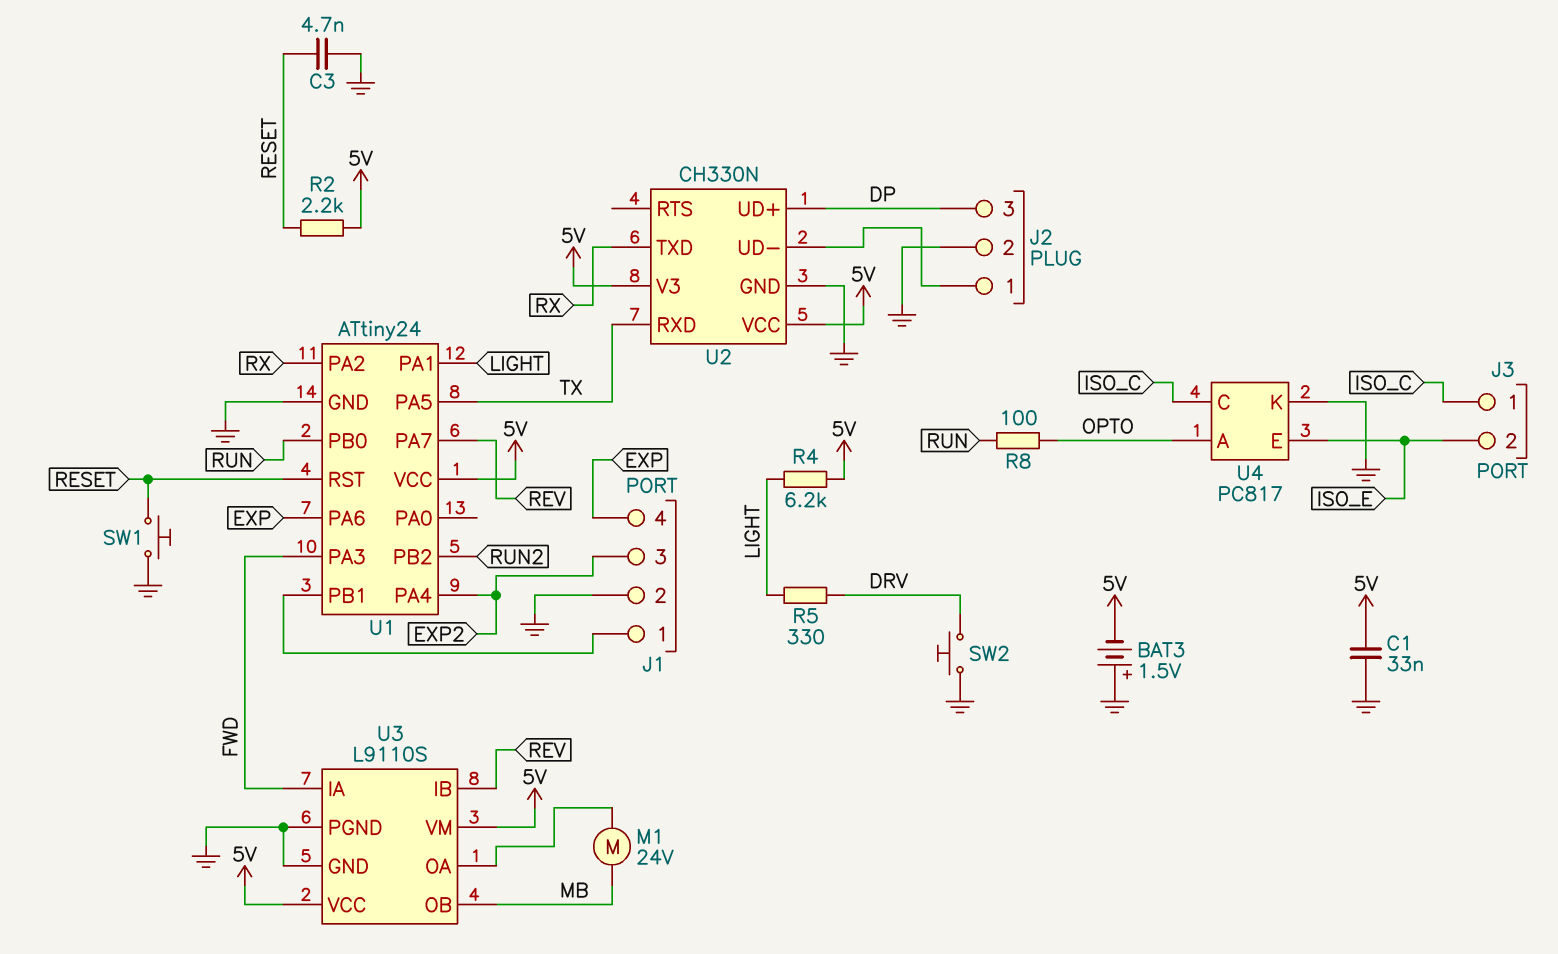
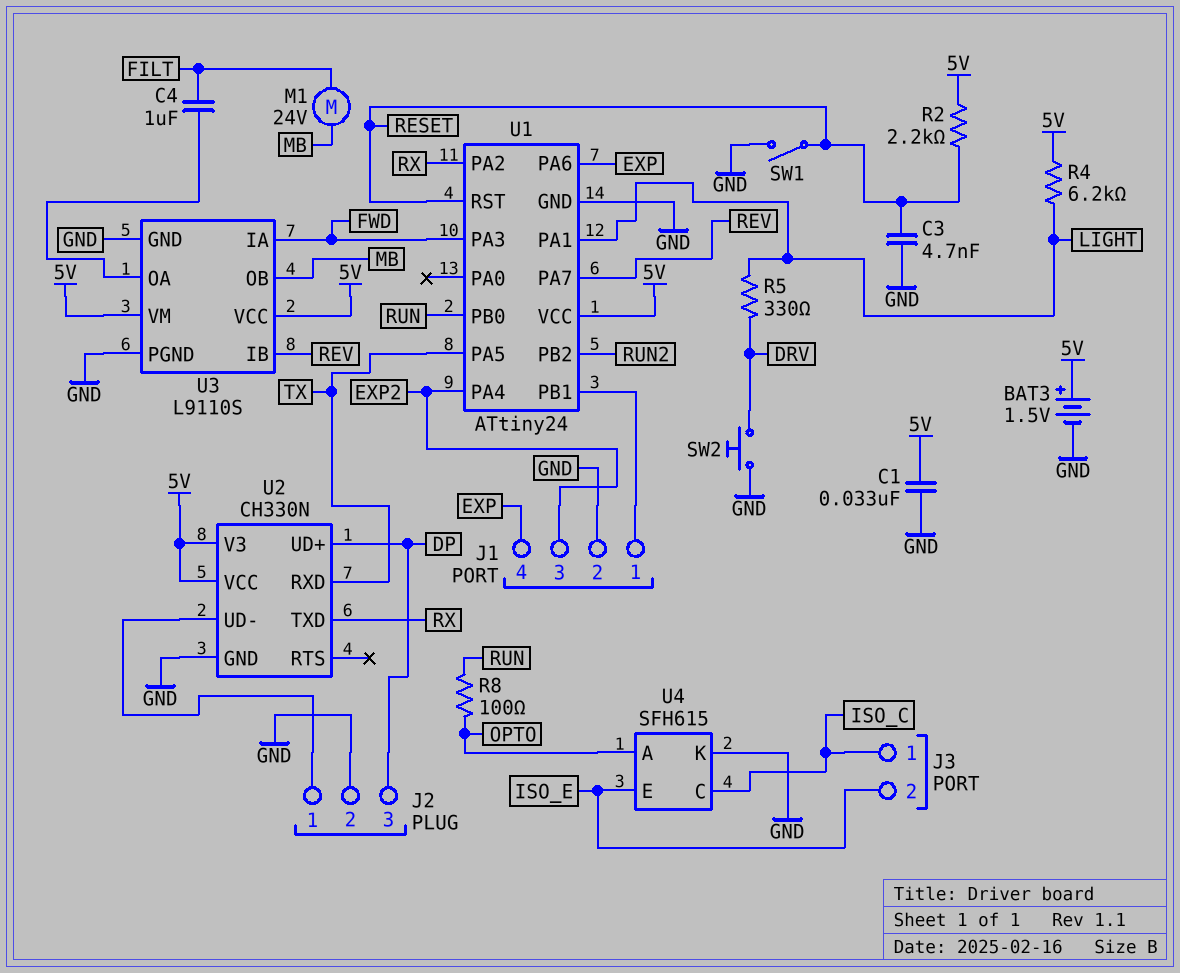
BAT3: 1.5V (plus GND, minus 5V) -> 1.5V (plus 5V, minus GND)
C4: none -> 1uF (FILT, U3/OA)
M1: motor 24V (MB, U3/OA) -> motor 24V (FILT, MB)
SW1: button (GND, RESET) -> switch (GND, RESET)
U4: PC817 -> SFH615

